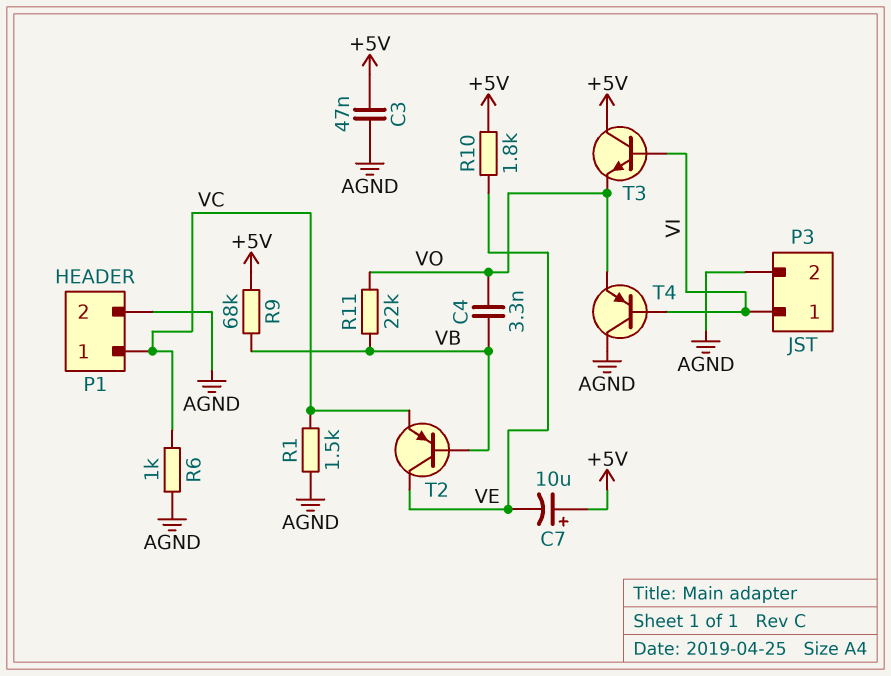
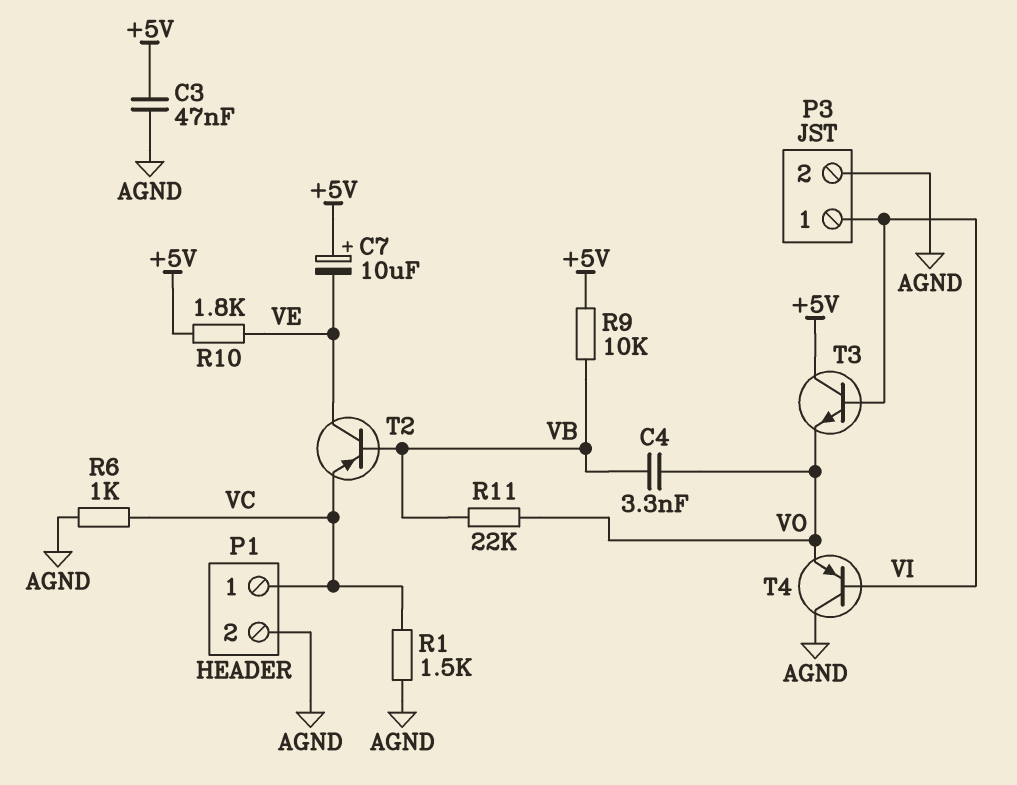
R9: 68k (+5V, VB) -> 10k (+5V, VB)

